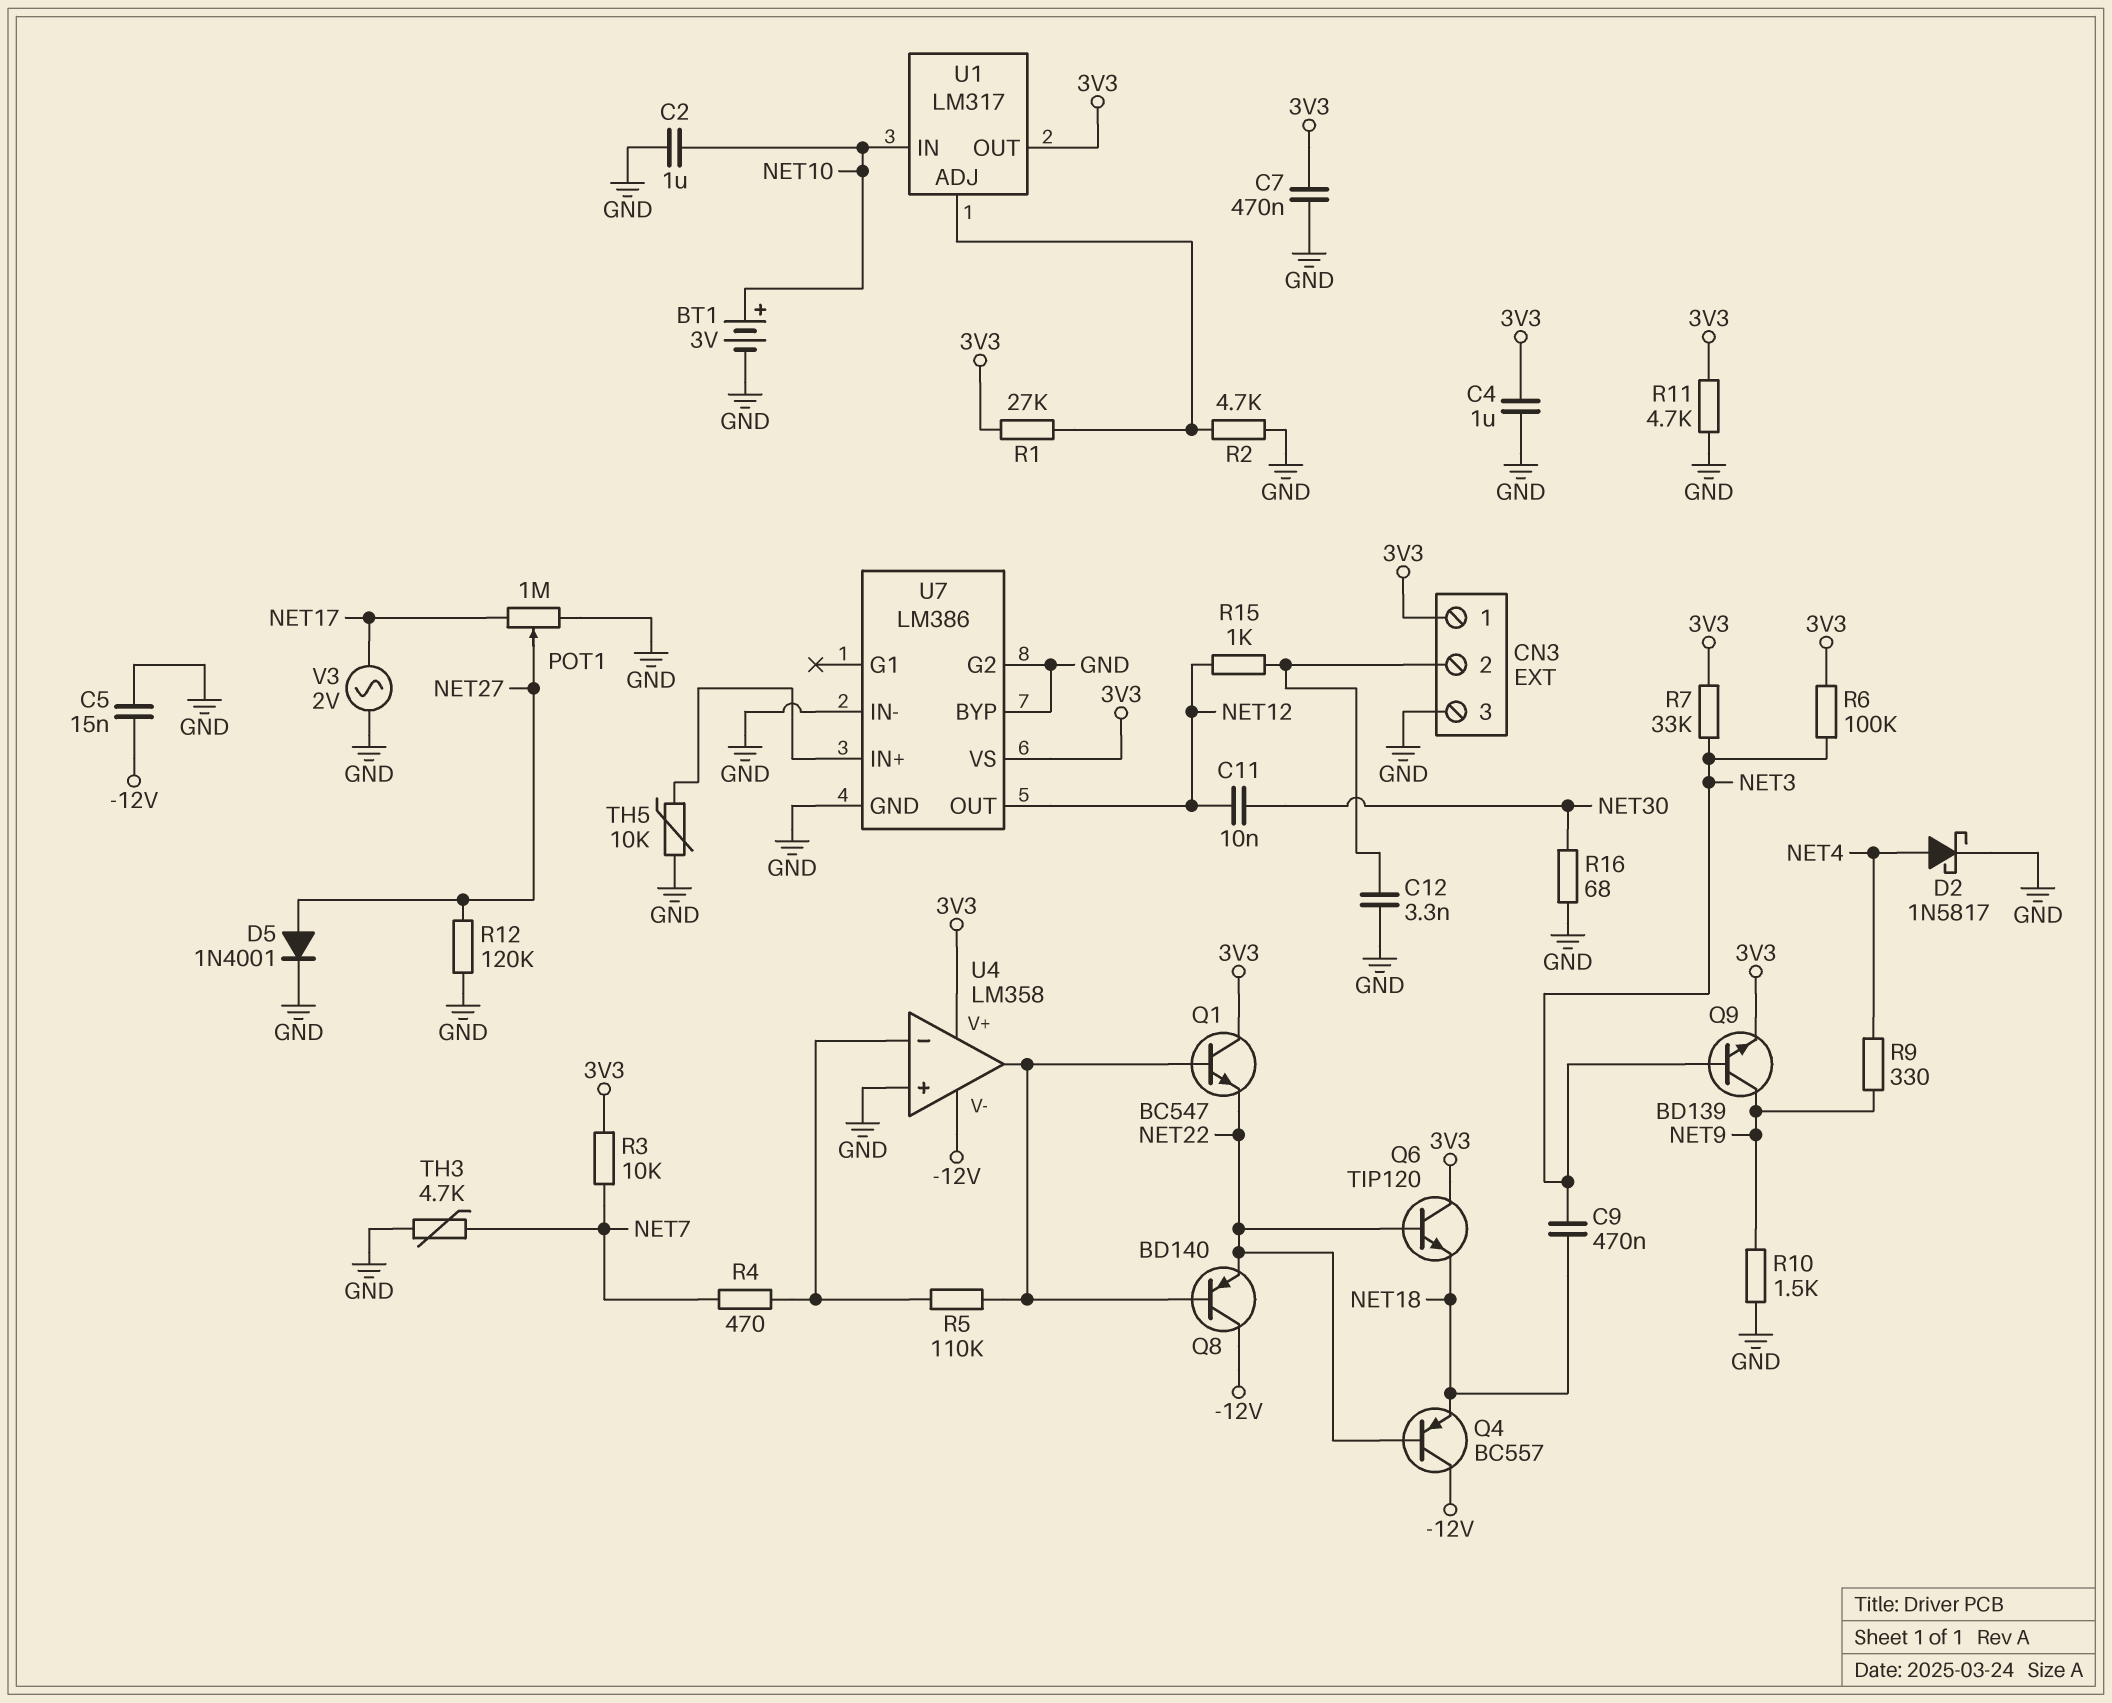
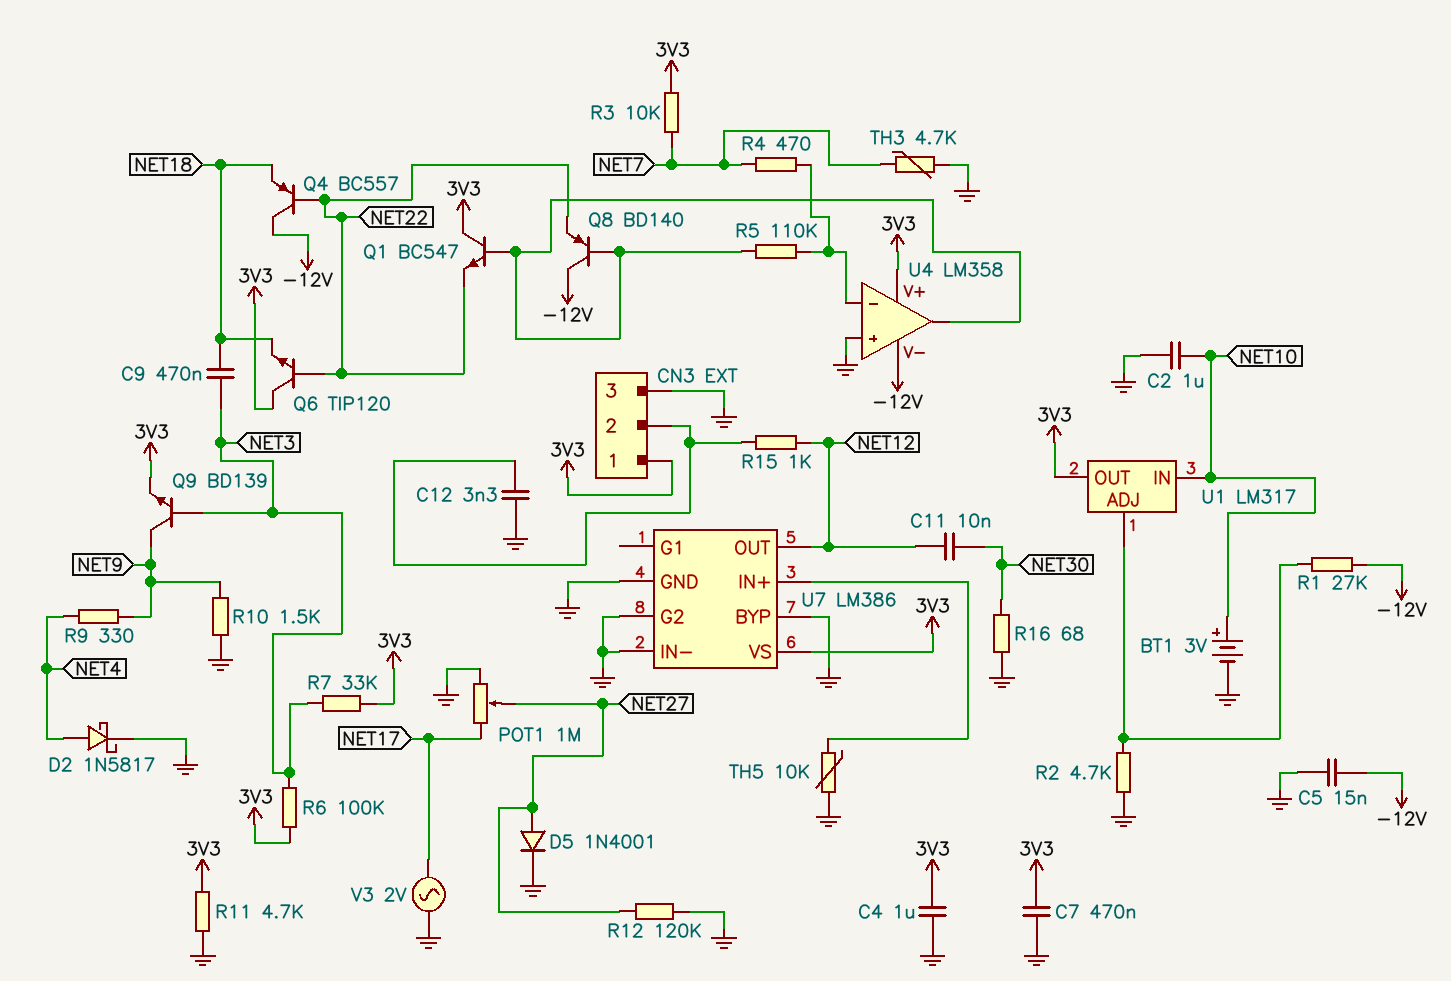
R1: 27k (3V3, U1/ADJ) -> 27k (-12V, U1/ADJ)

